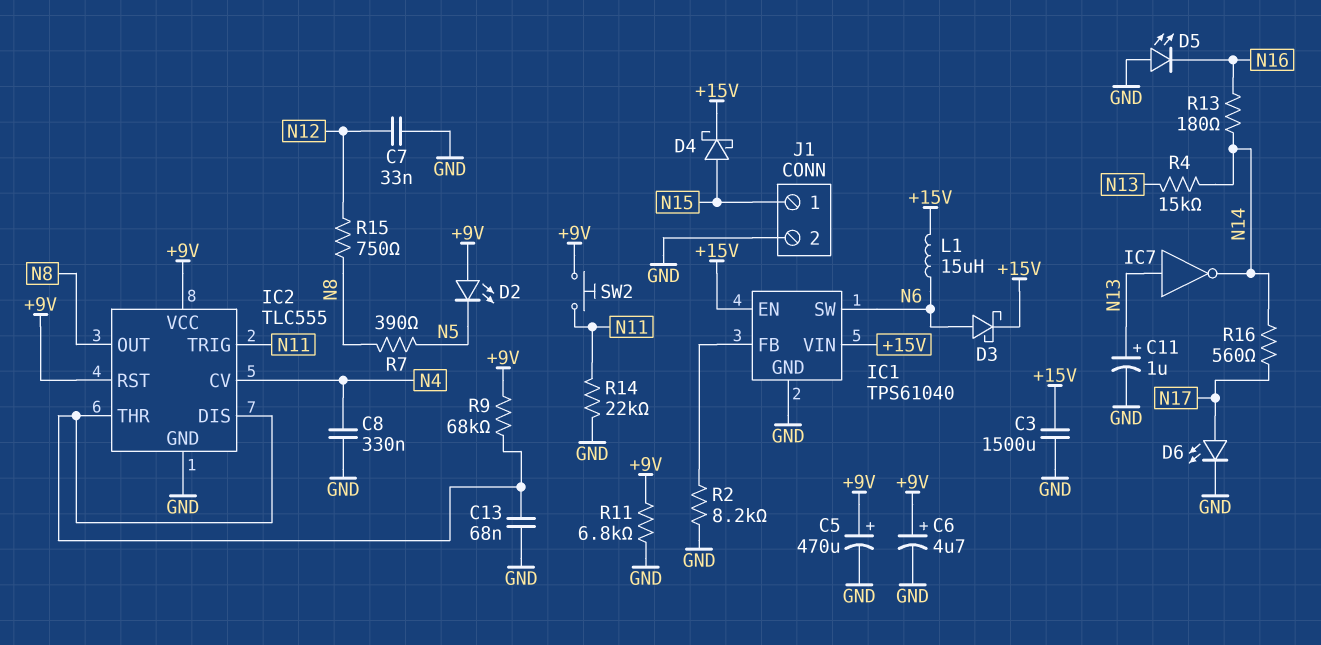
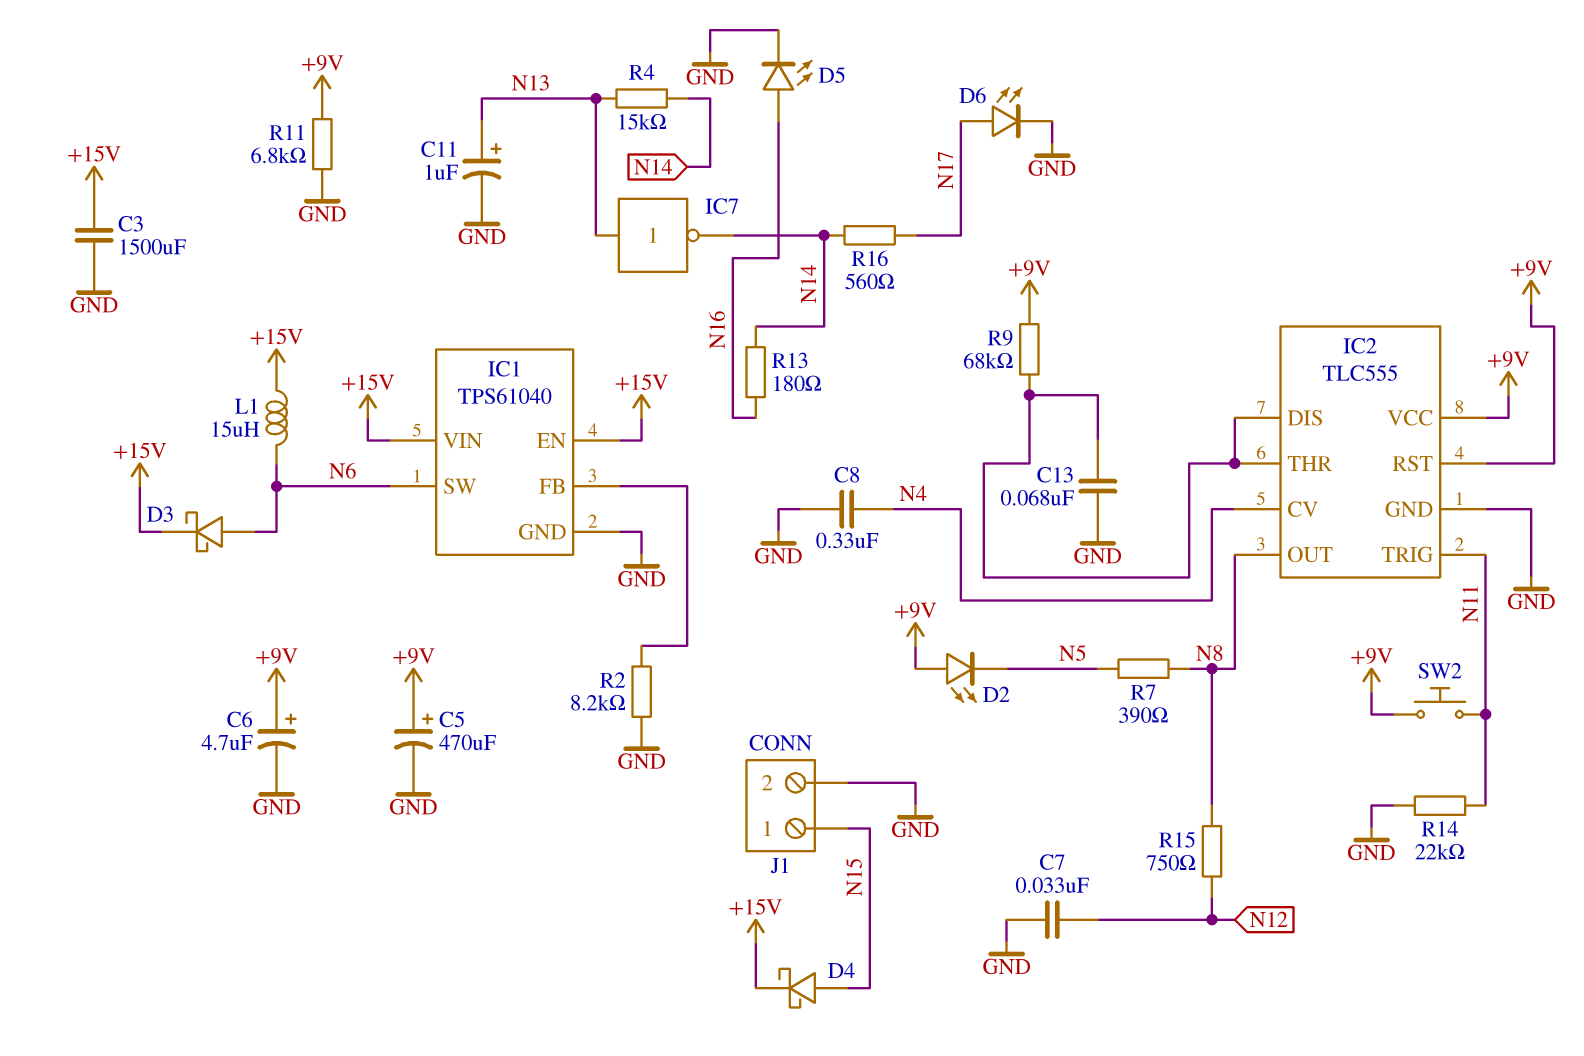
D5: LED (A GND, K N16) -> LED (A N16, K GND)

